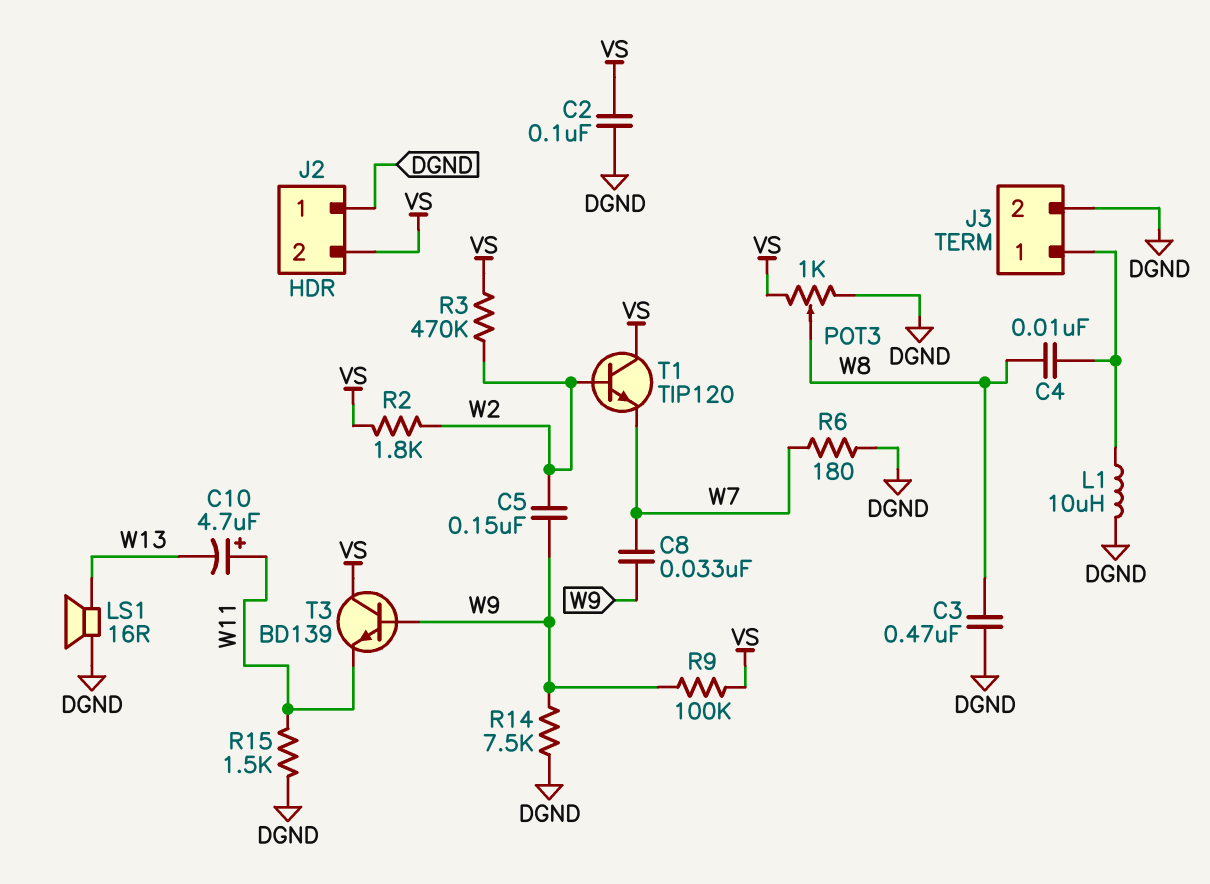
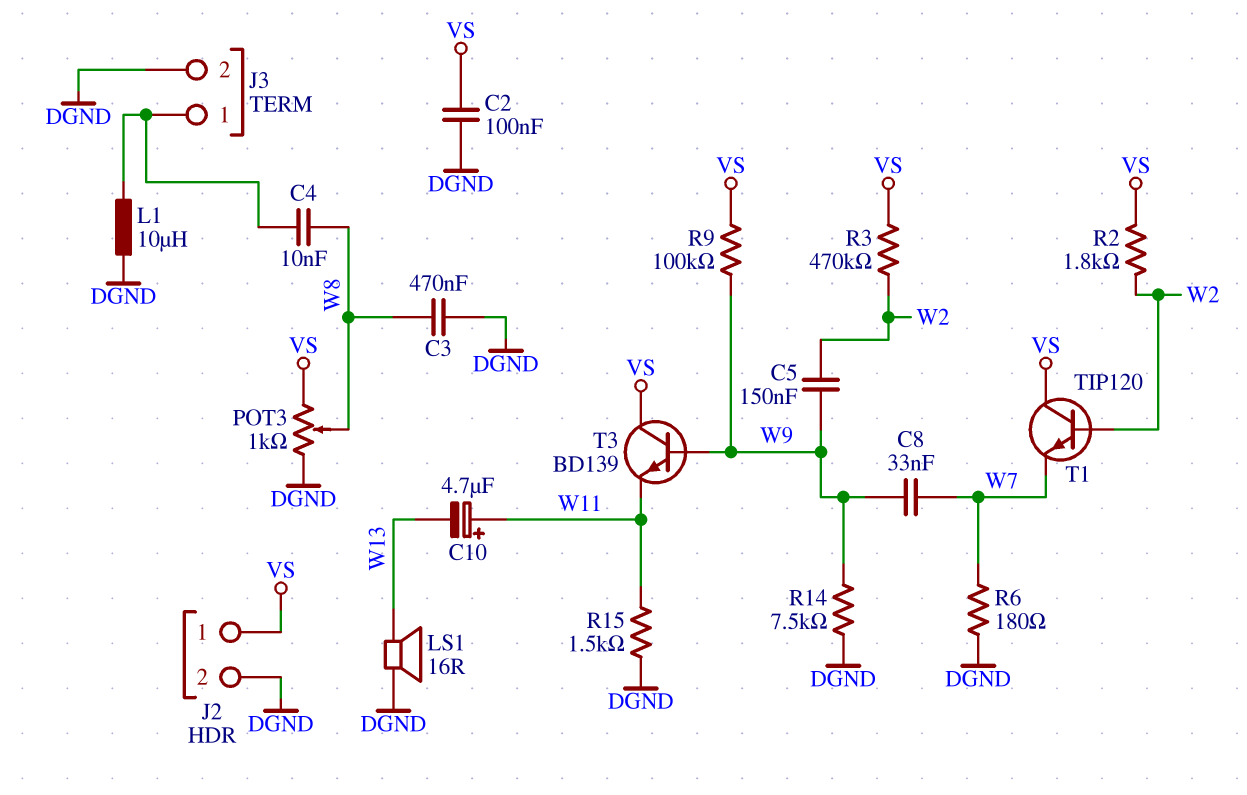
J2 pin 1: DGND -> VS
J2 pin 2: VS -> DGND

